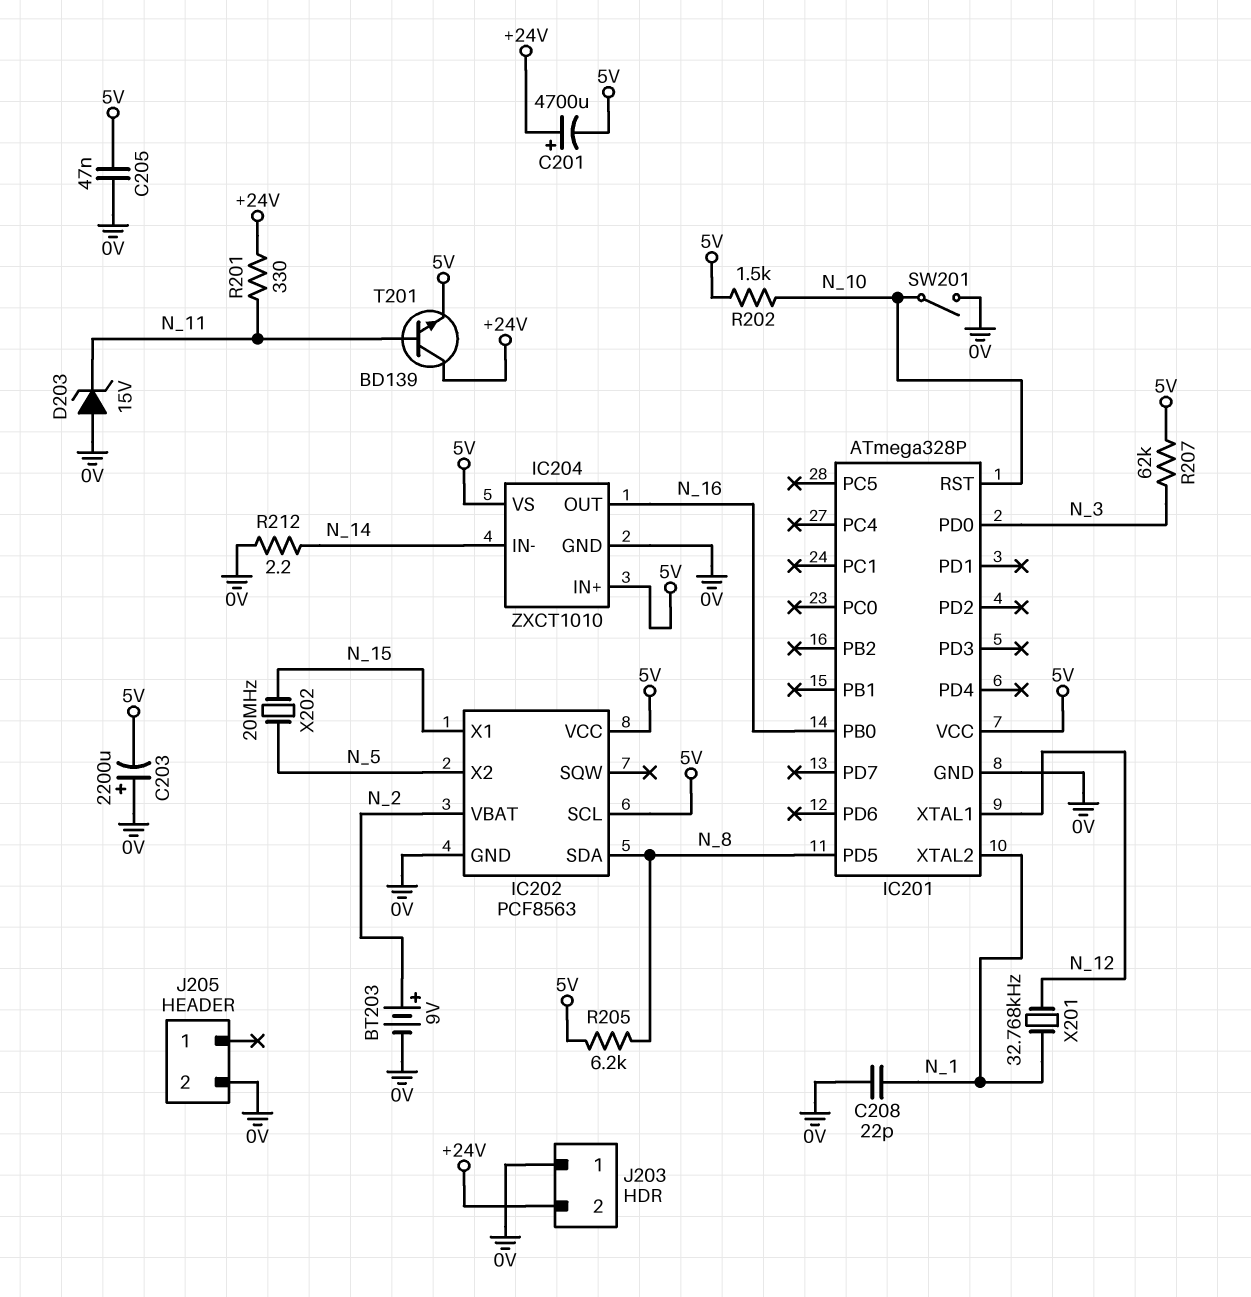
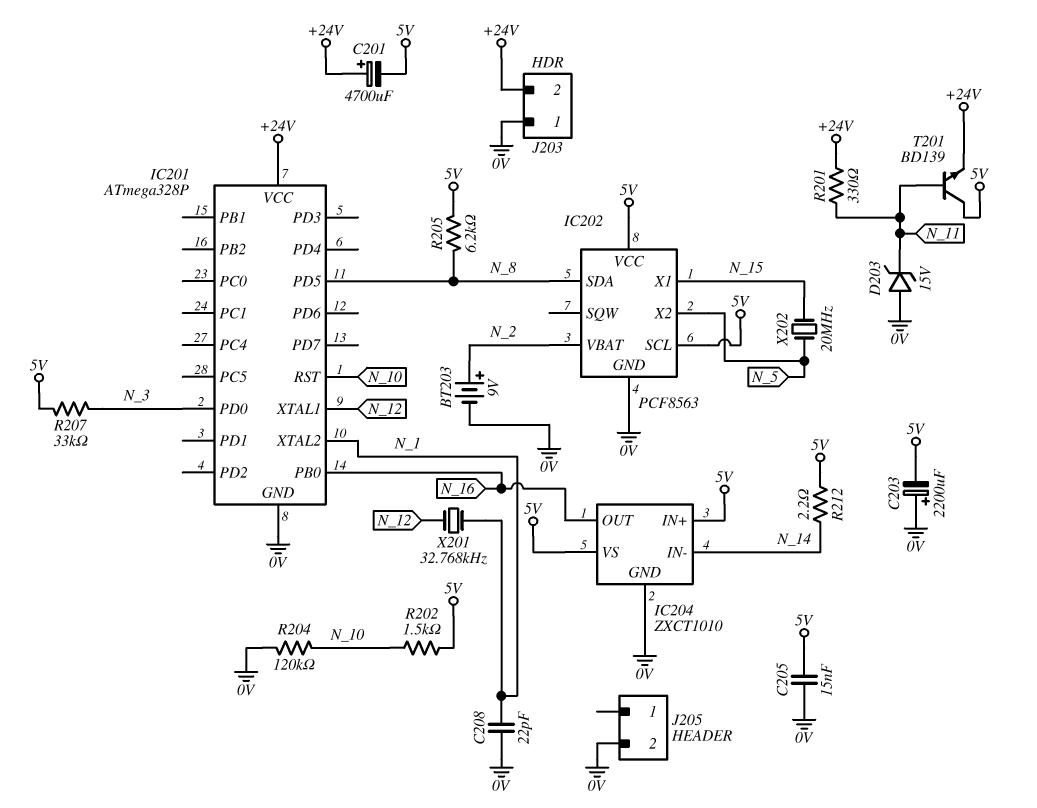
C205: 47nF (0V, 5V) -> 15nF (0V, 5V)
IC201 pin VCC: 5V -> +24V
R204: none -> 120k (0V, N_10)
R207: 62k (5V, N_3) -> 33k (5V, N_3)
R212: 2.2 (0V, N_14) -> 2.2 (5V, N_14)
SW201: switch (0V, N_10) -> none
T201: NPN BD139 (B N_11, C +24V, E 5V) -> NPN BD139 (B N_11, C 5V, E +24V)

